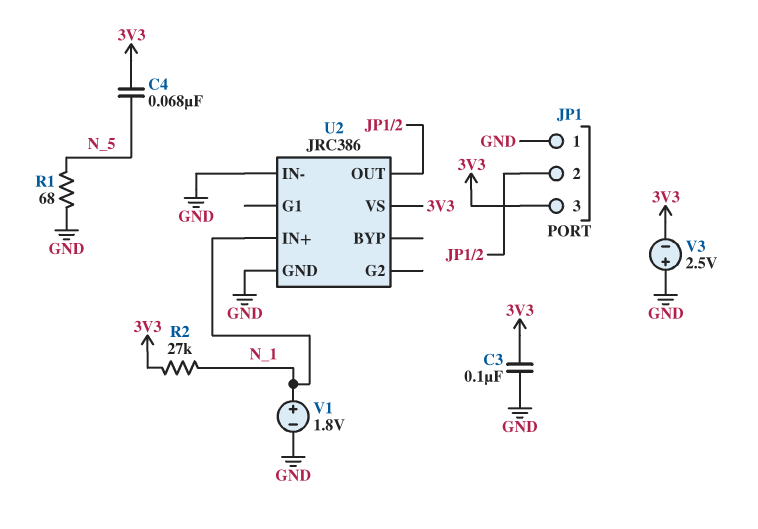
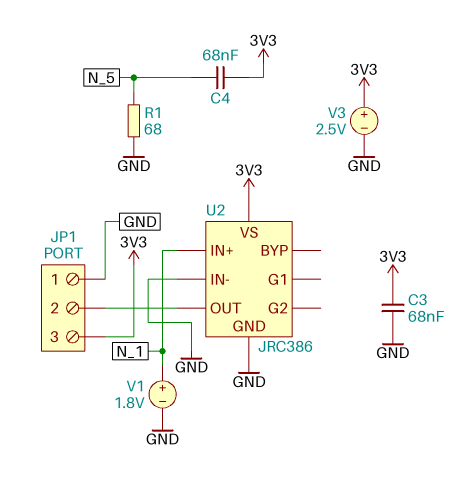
C3: 100nF (3V3, GND) -> 68nF (3V3, GND)
R2: 27k (3V3, N_1) -> none
V3: 2.5V (plus GND, minus 3V3) -> 2.5V (plus 3V3, minus GND)

